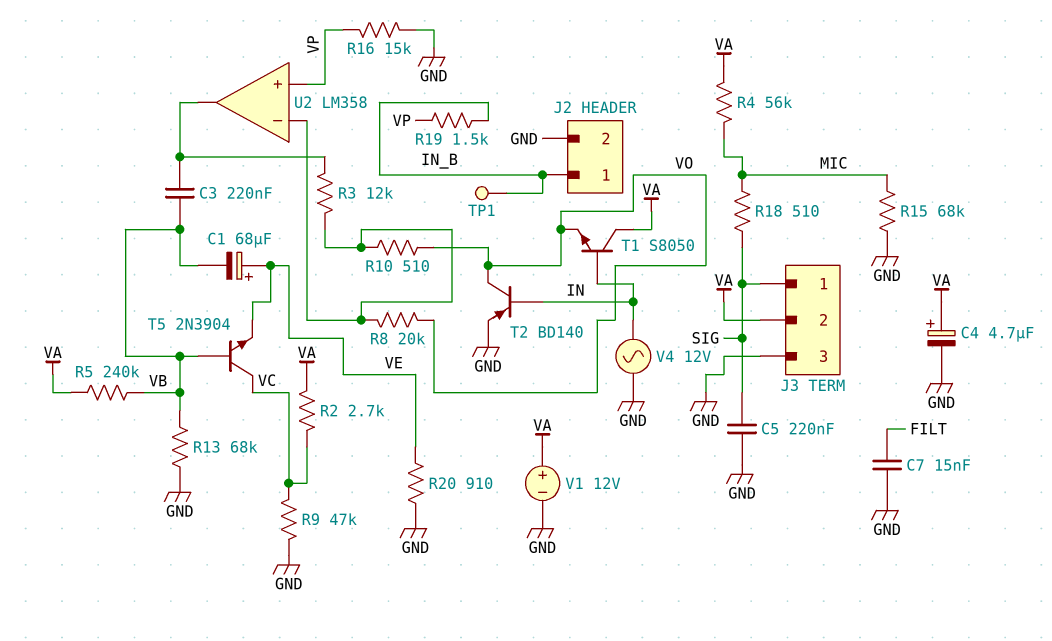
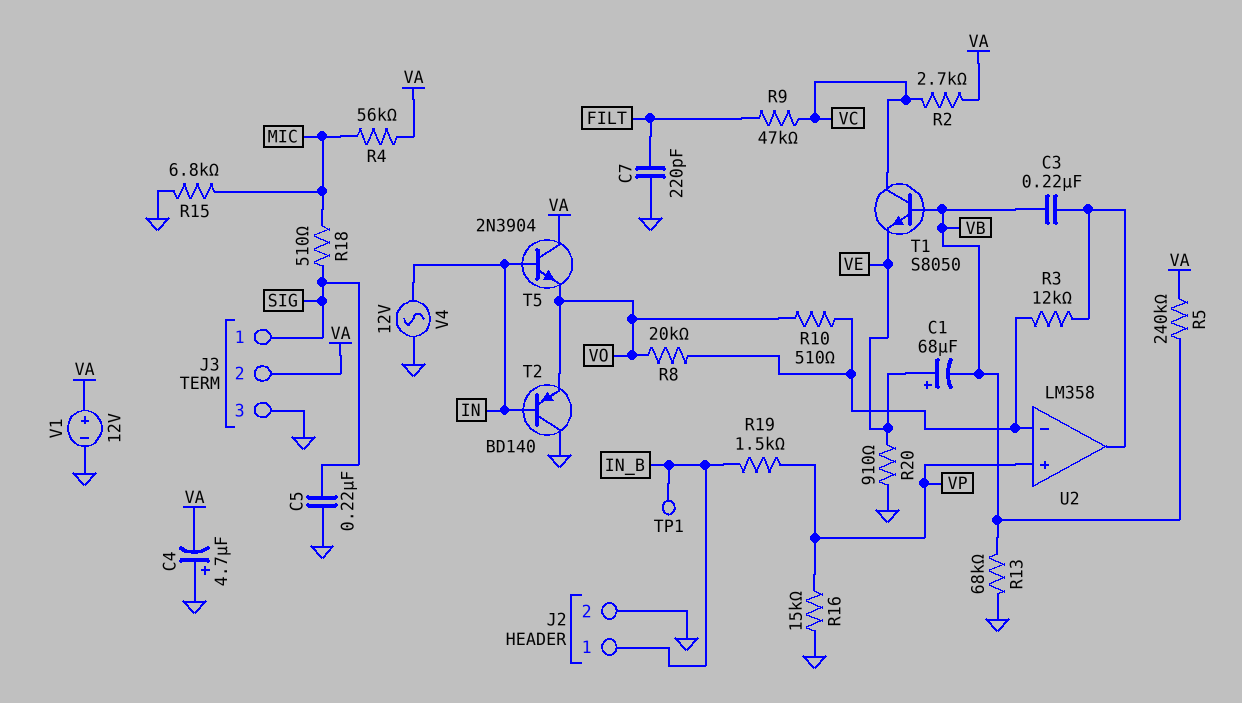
C4: 4.7uF (plus VA, minus GND) -> 4.7uF (plus GND, minus VA)
C7: 15nF (FILT, GND) -> 220pF (FILT, GND)
R9: 47k (GND, VC) -> 47k (FILT, VC)
R15: 68k (GND, MIC) -> 6.8k (GND, MIC)
T1: NPN S8050 (B IN, C VA, E VO) -> NPN S8050 (B VB, C VC, E VE)
T2: PNP BD140 (B IN, C VO, E GND) -> PNP BD140 (B IN, C GND, E VO)
T5: NPN 2N3904 (B VB, C VC, E VE) -> NPN 2N3904 (B IN, C VA, E VO)

